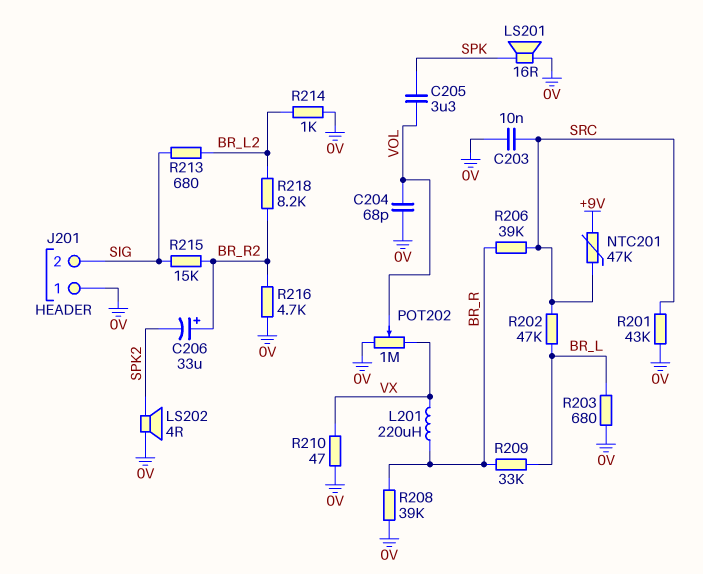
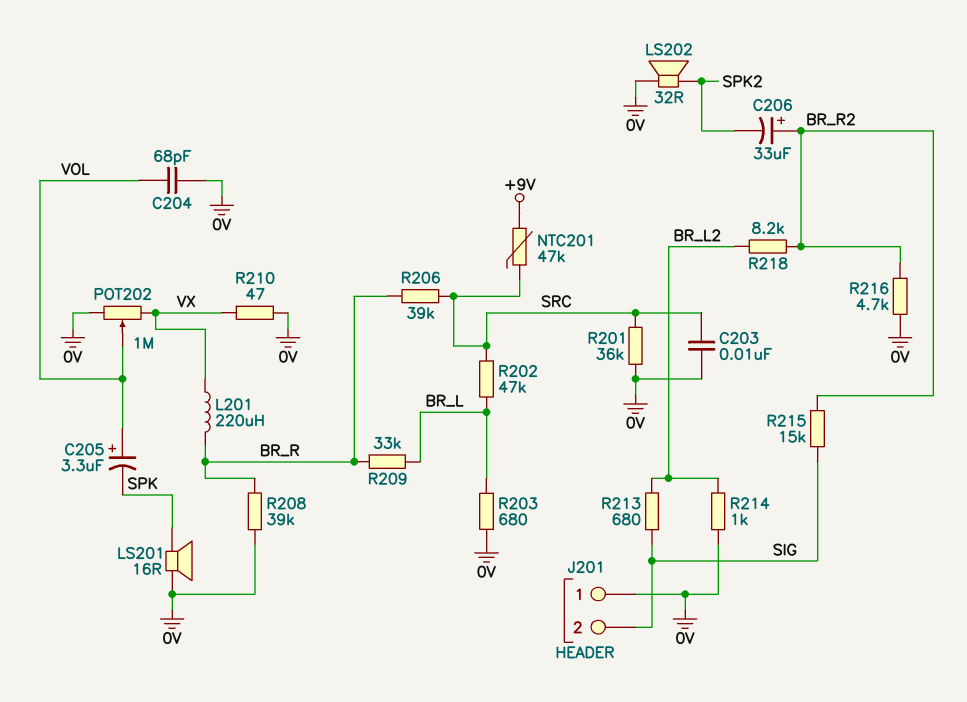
C205: 3.3uF (SPK, VOL) -> 3.3uF (plus VOL, minus SPK)
LS202: speaker 4R (0V, SPK2) -> speaker 32R (0V, SPK2)
R201: 43k (0V, SRC) -> 36k (0V, SRC)

